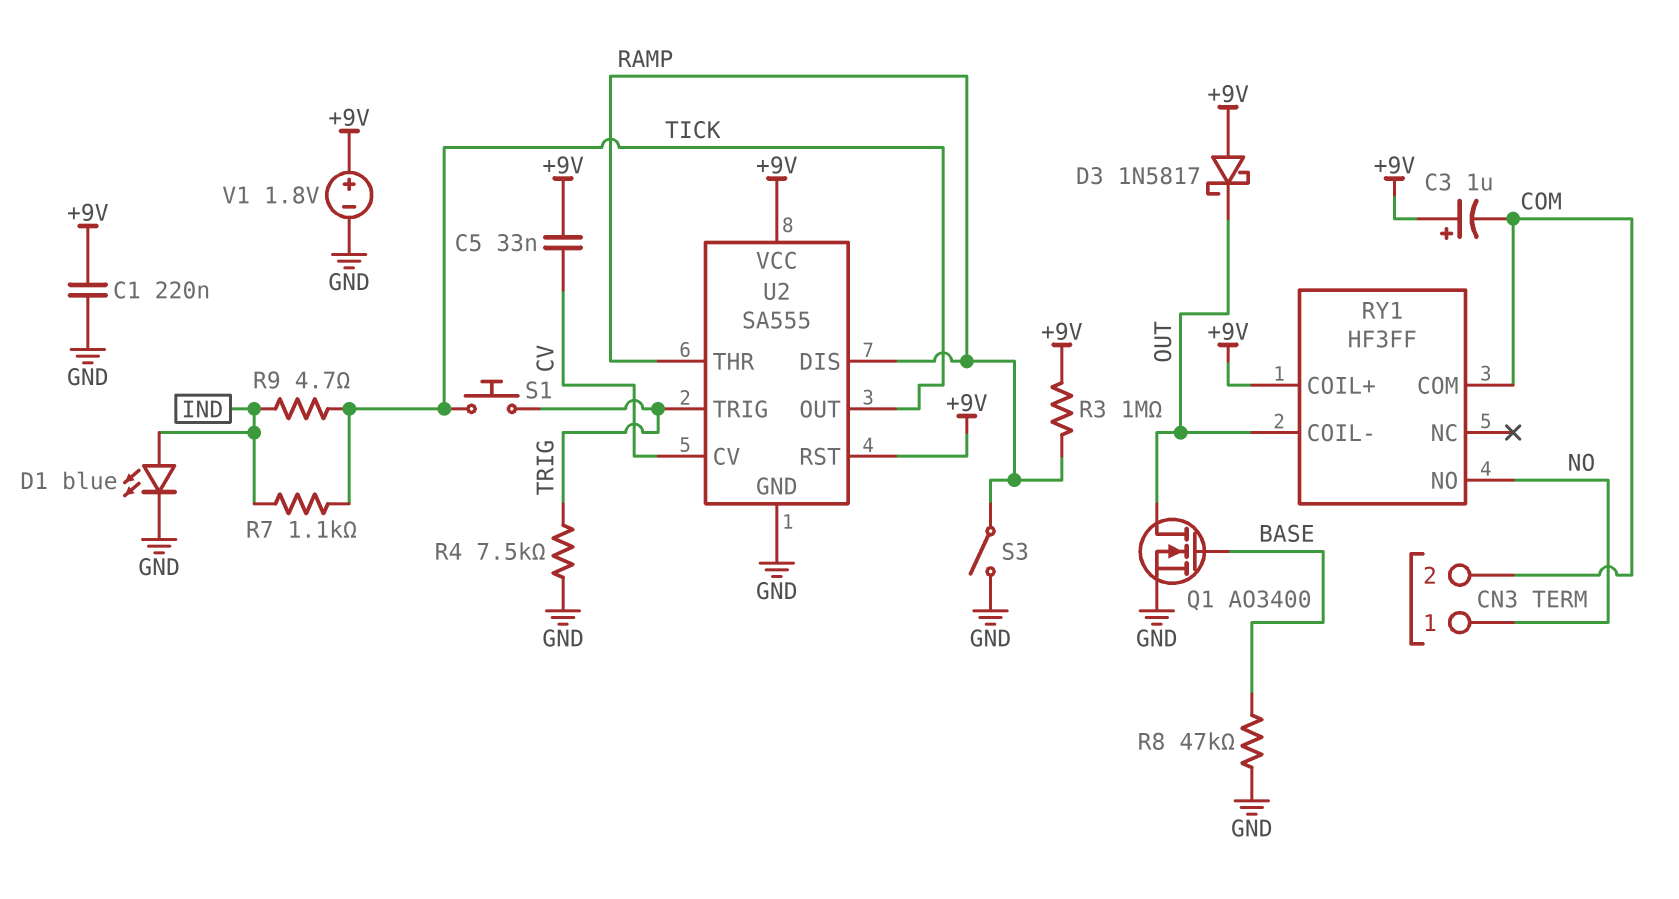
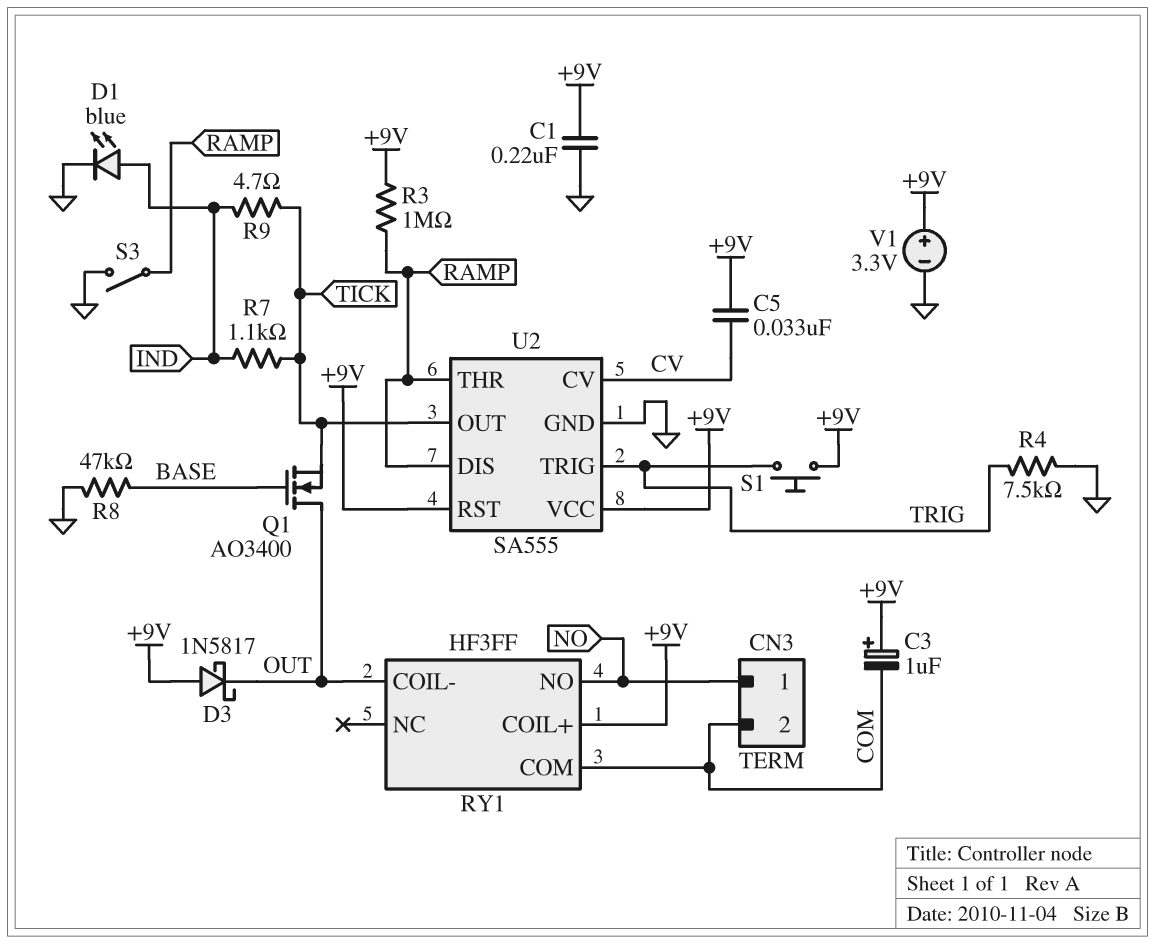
Q1: NMOS AO3400 (G BASE, D OUT, S GND) -> NMOS AO3400 (G BASE, D OUT, S TICK)
S1: button (TICK, TRIG) -> button (+9V, TRIG)
V1: 1.8V (plus +9V, minus GND) -> 3.3V (plus +9V, minus GND)

